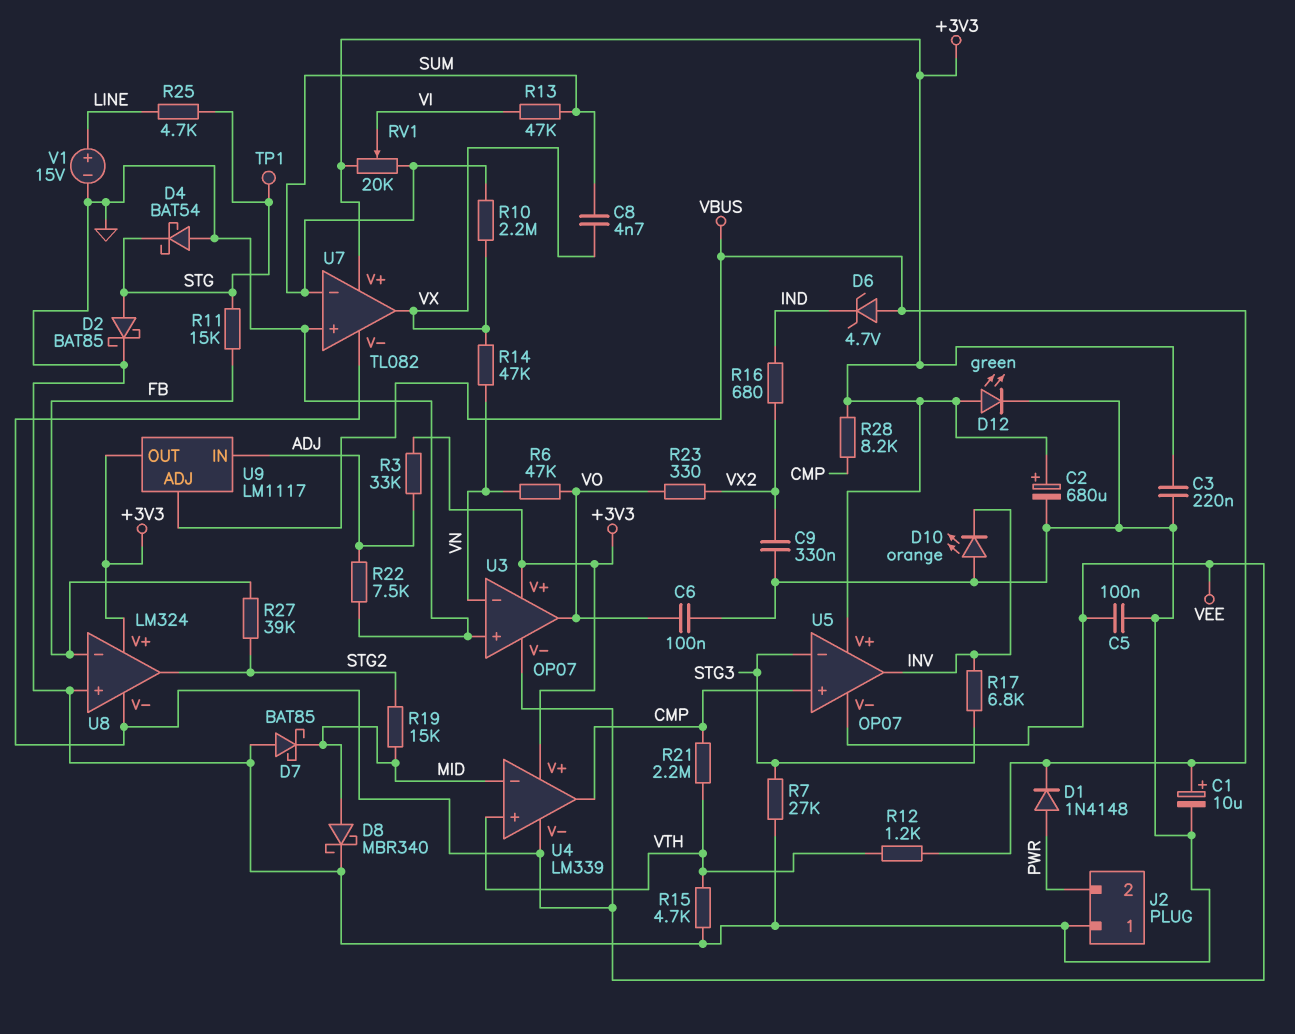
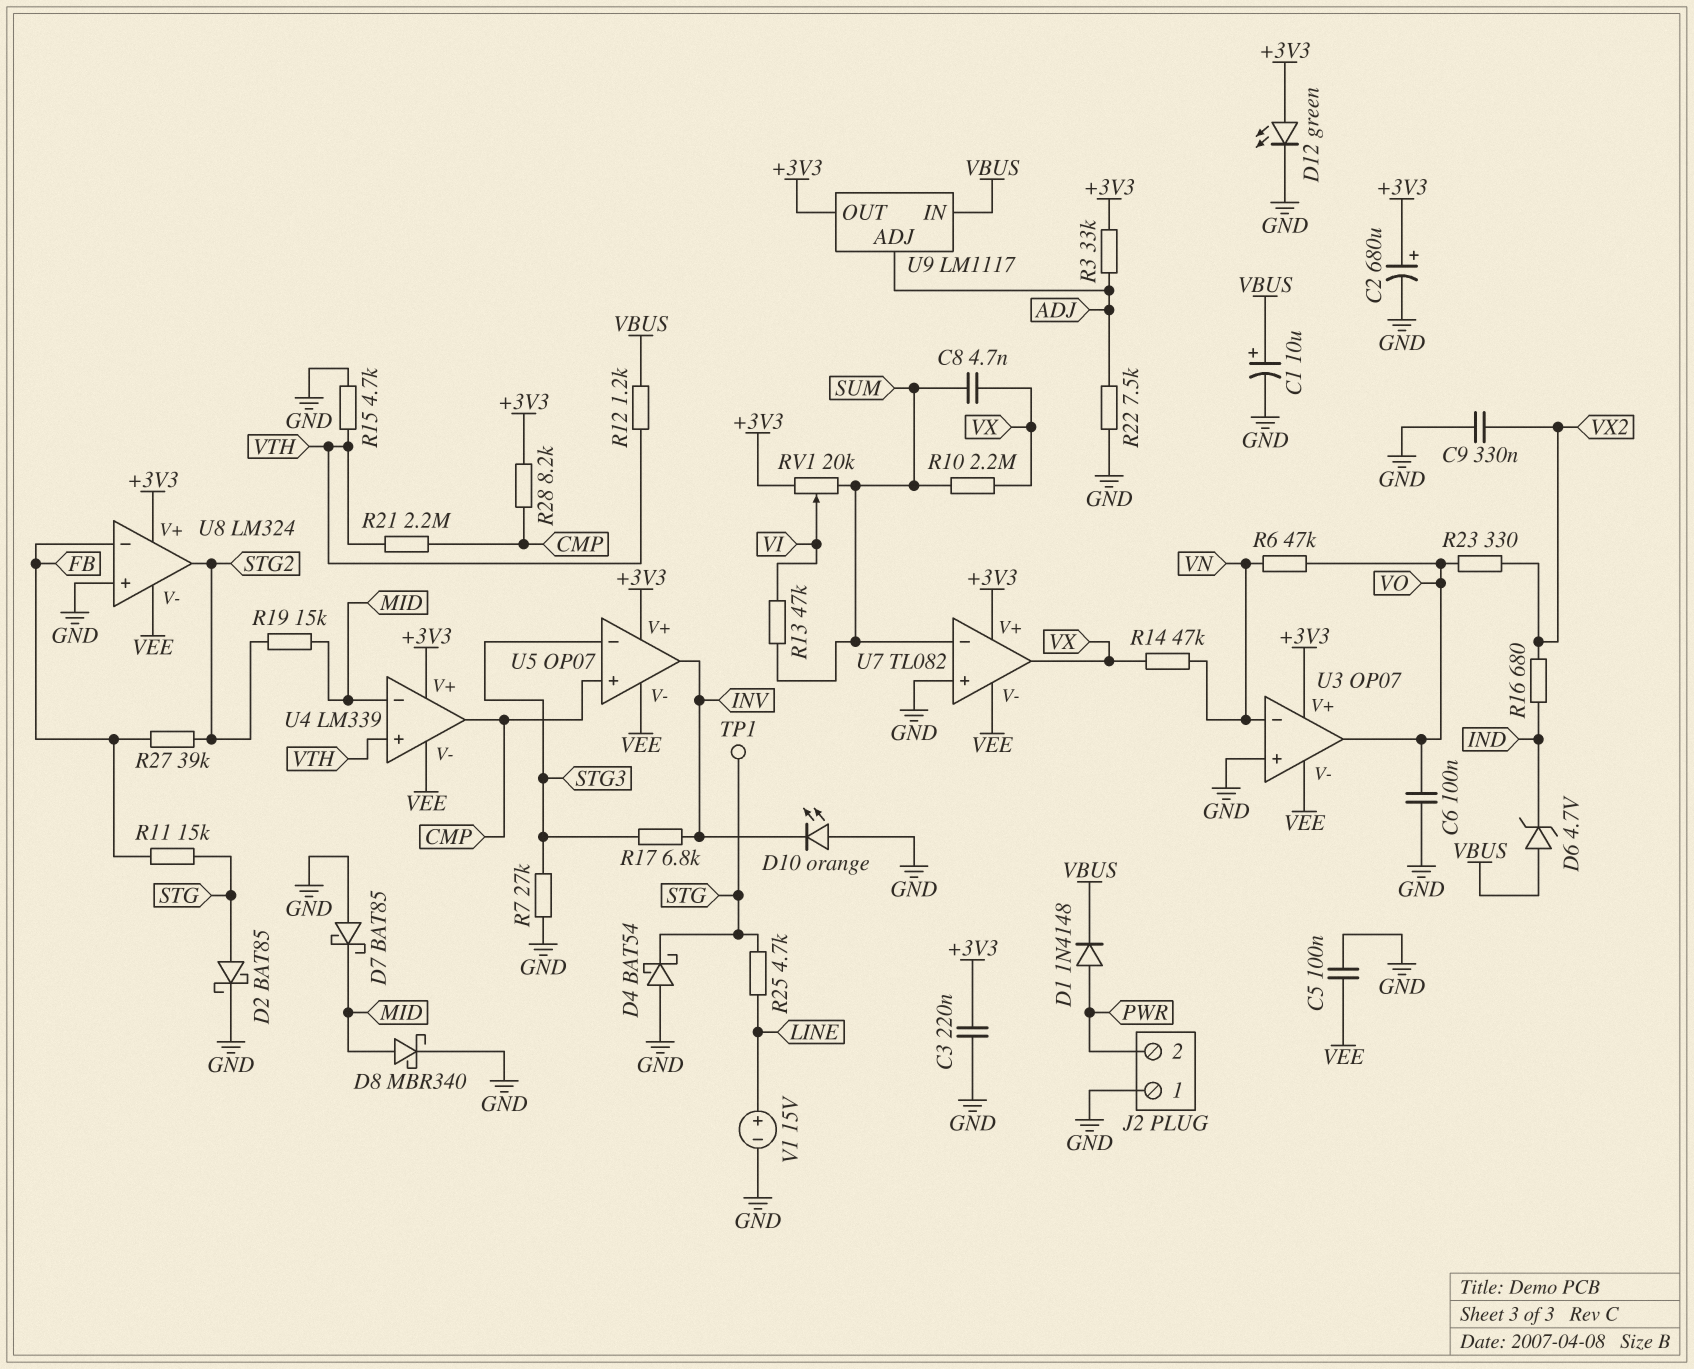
U9 pin ADJ: VBUS -> ADJ
U9 pin IN: ADJ -> VBUS

